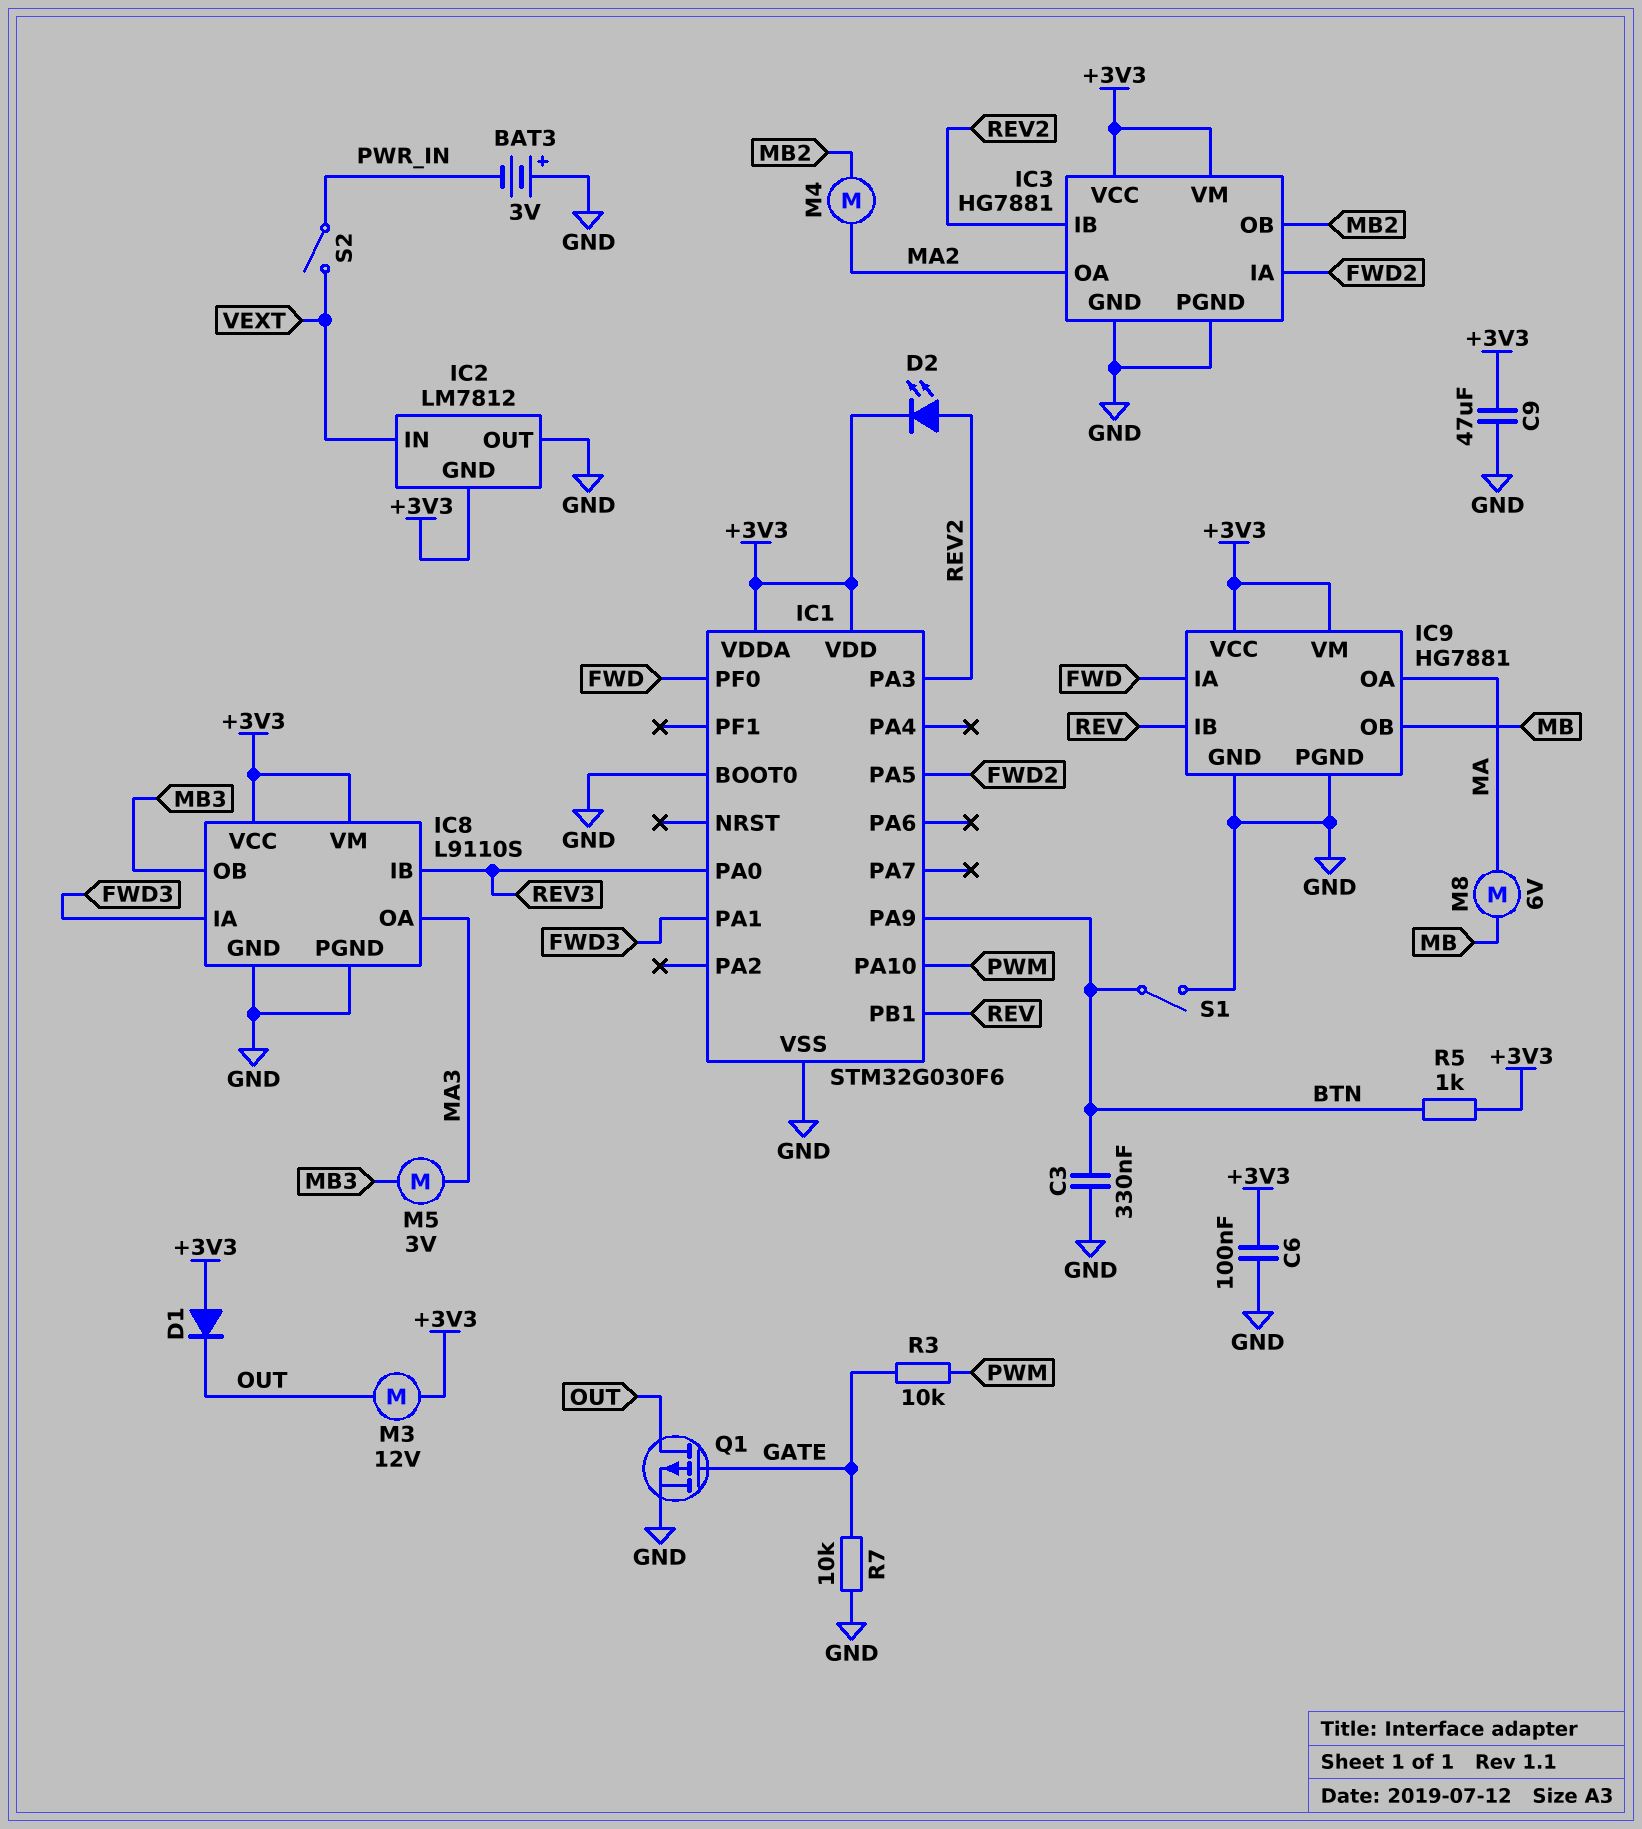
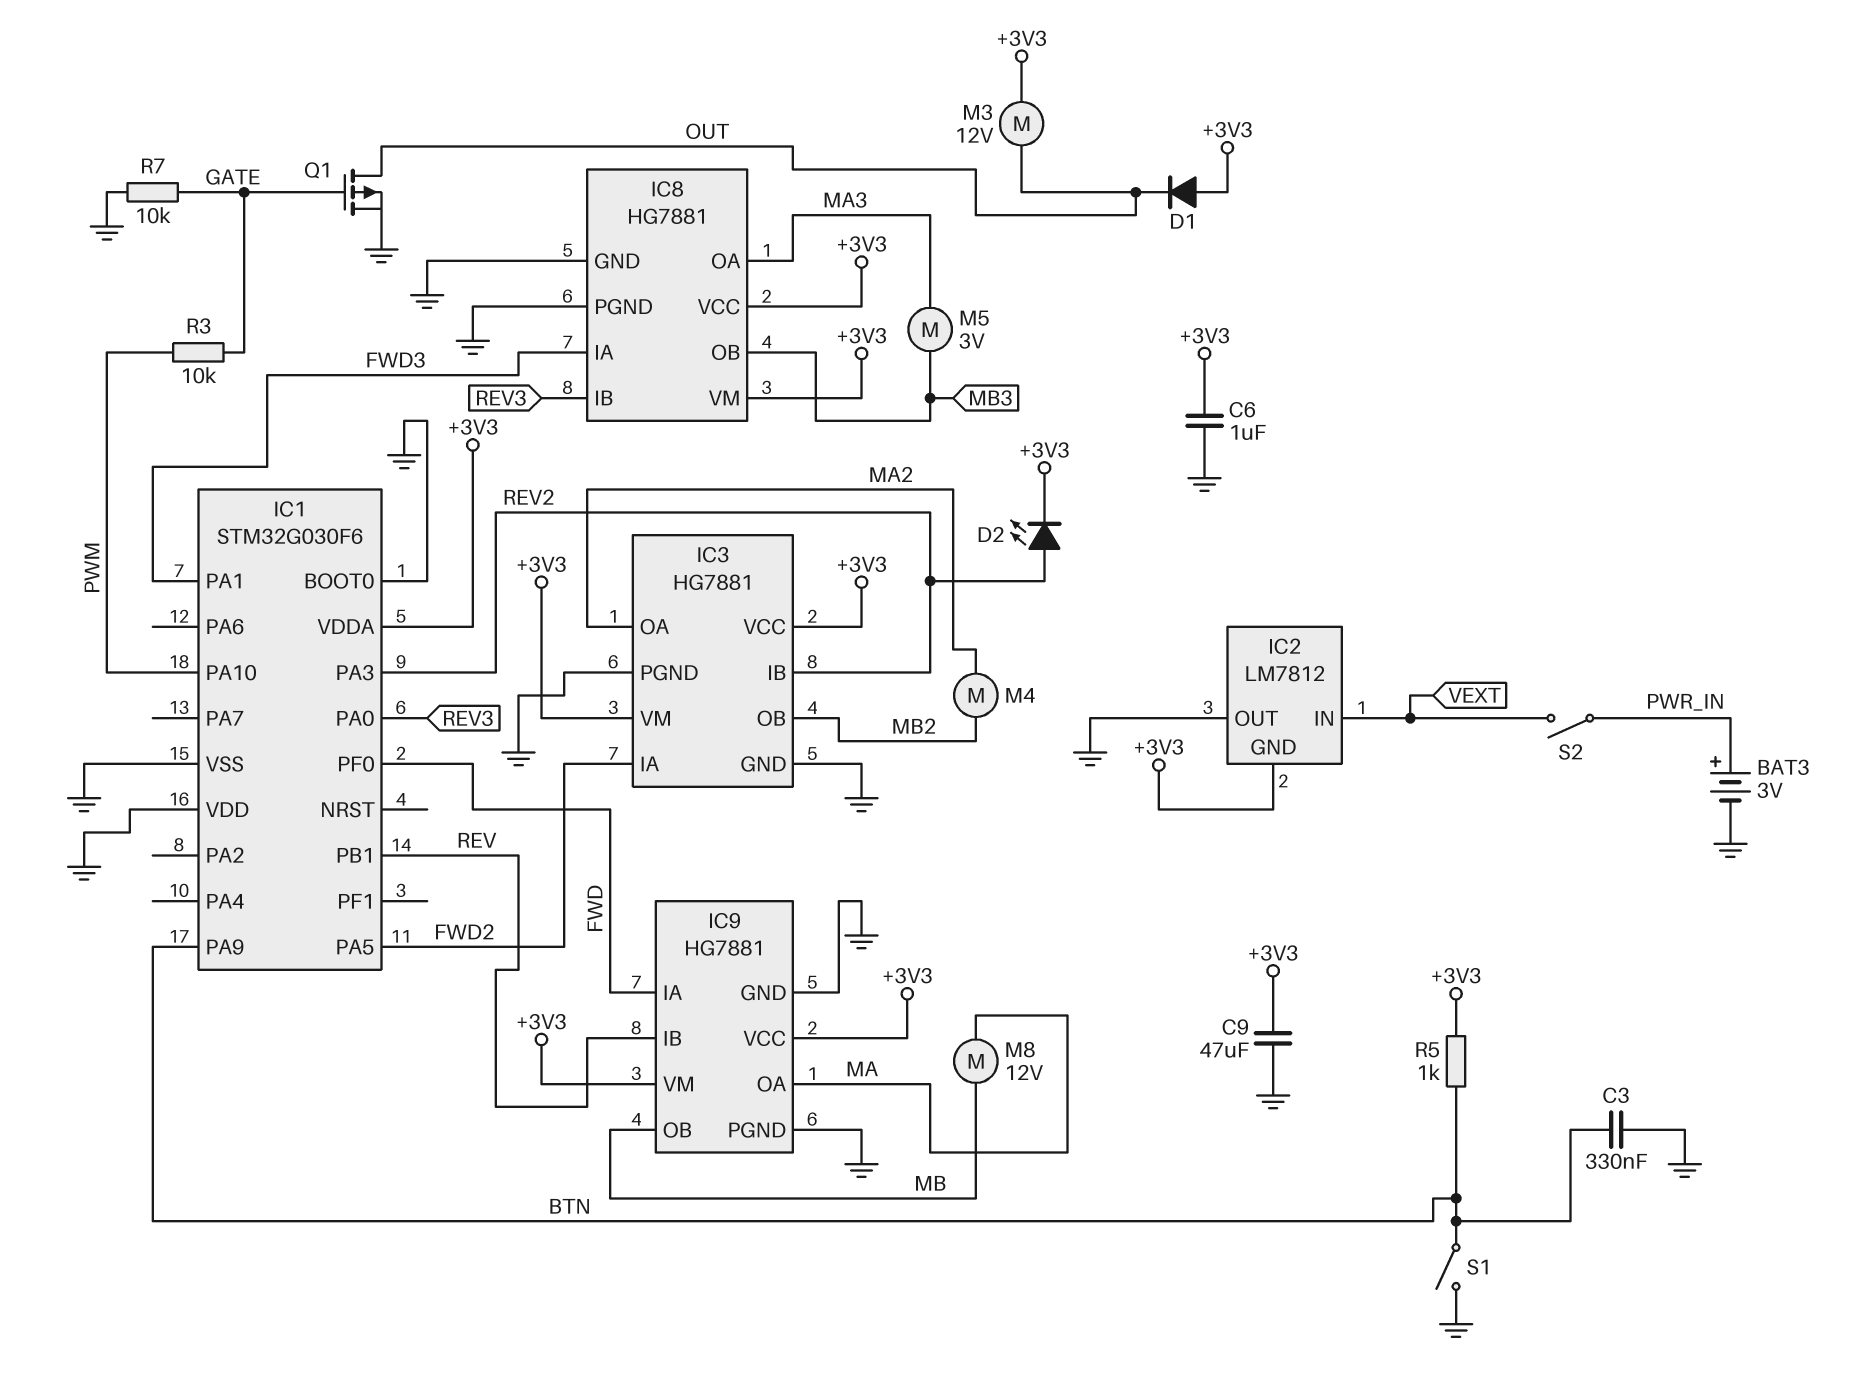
BAT3: 3V (plus GND, minus PWR_IN) -> 3V (plus PWR_IN, minus GND)
C6: 100nF (+3V3, GND) -> 1uF (+3V3, GND)
IC1 pin VDD: +3V3 -> GND
IC8: L9110S -> HG7881
M8: motor 6V (MA, MB) -> motor 12V (MA, MB)

